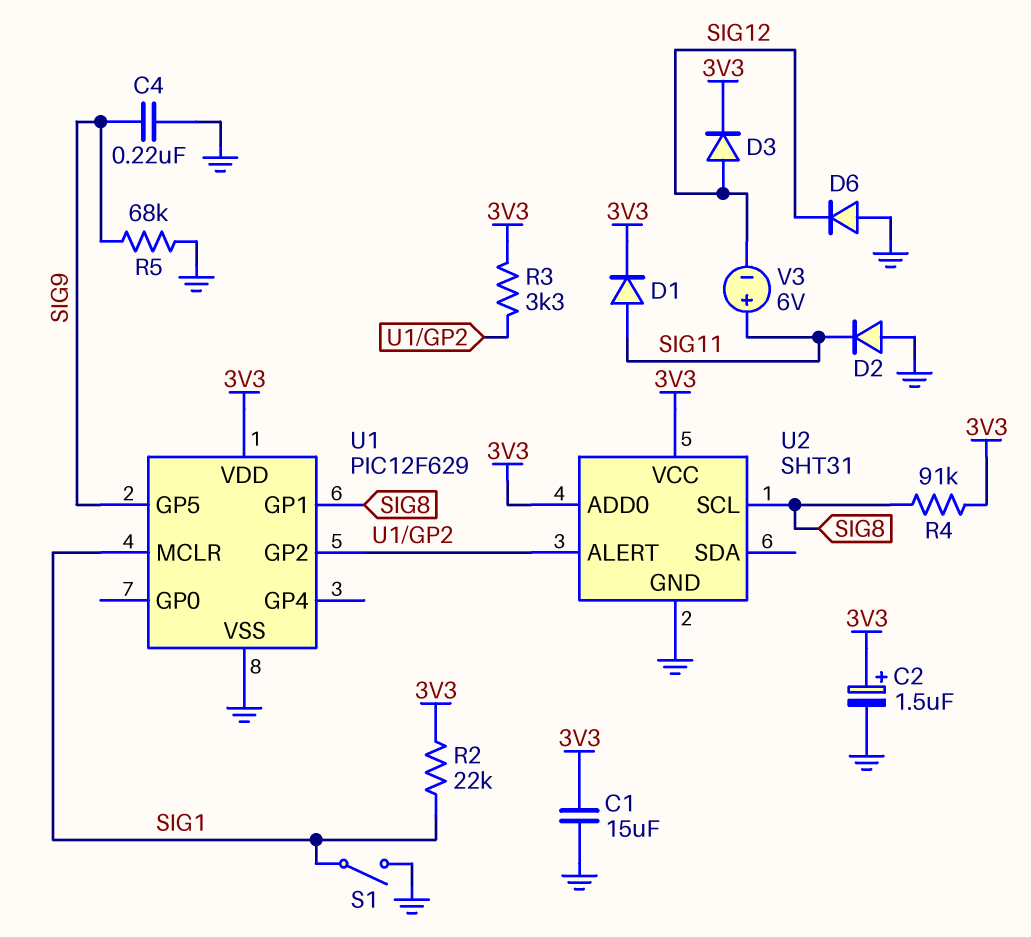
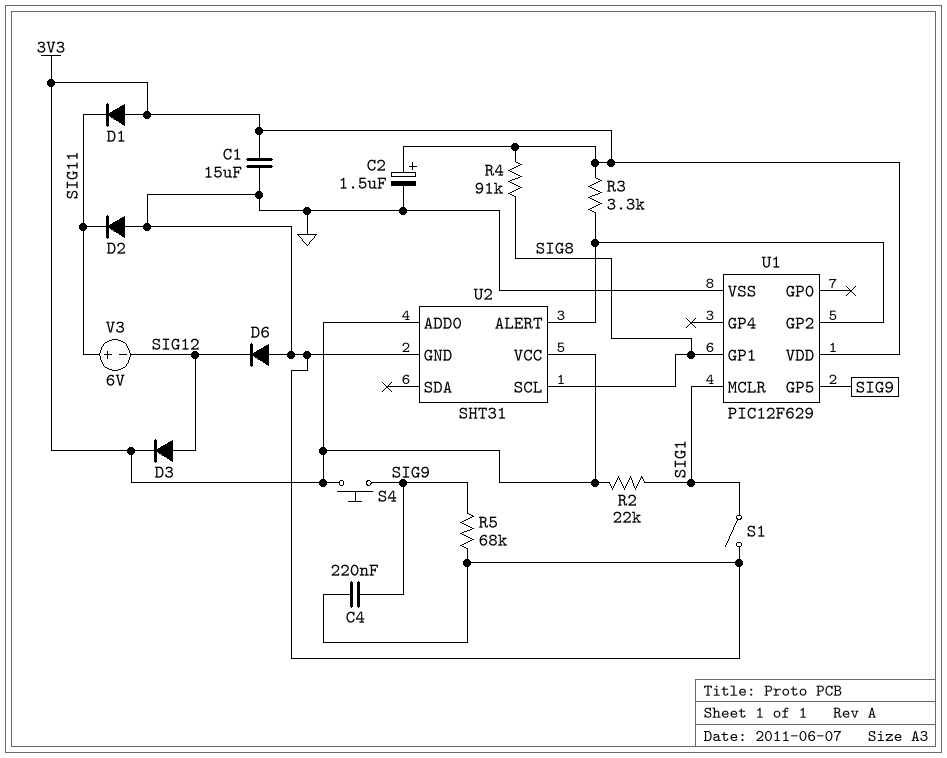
D1: diode (A SIG11, K 3V3) -> diode (A 3V3, K SIG11)
S4: none -> button (3V3, SIG9)

